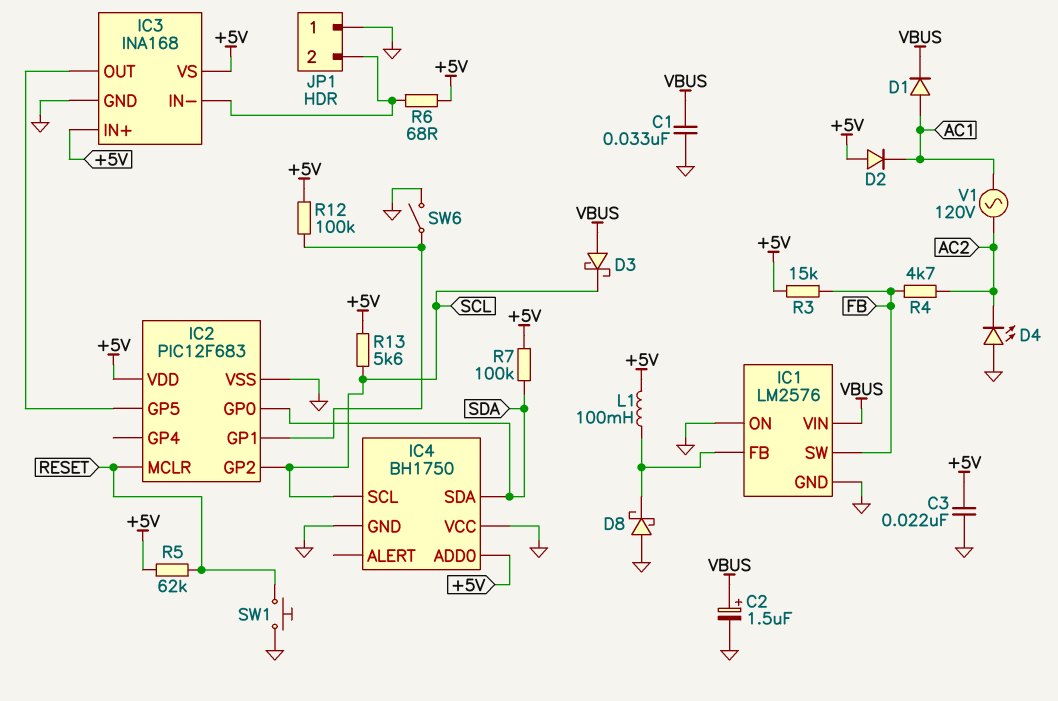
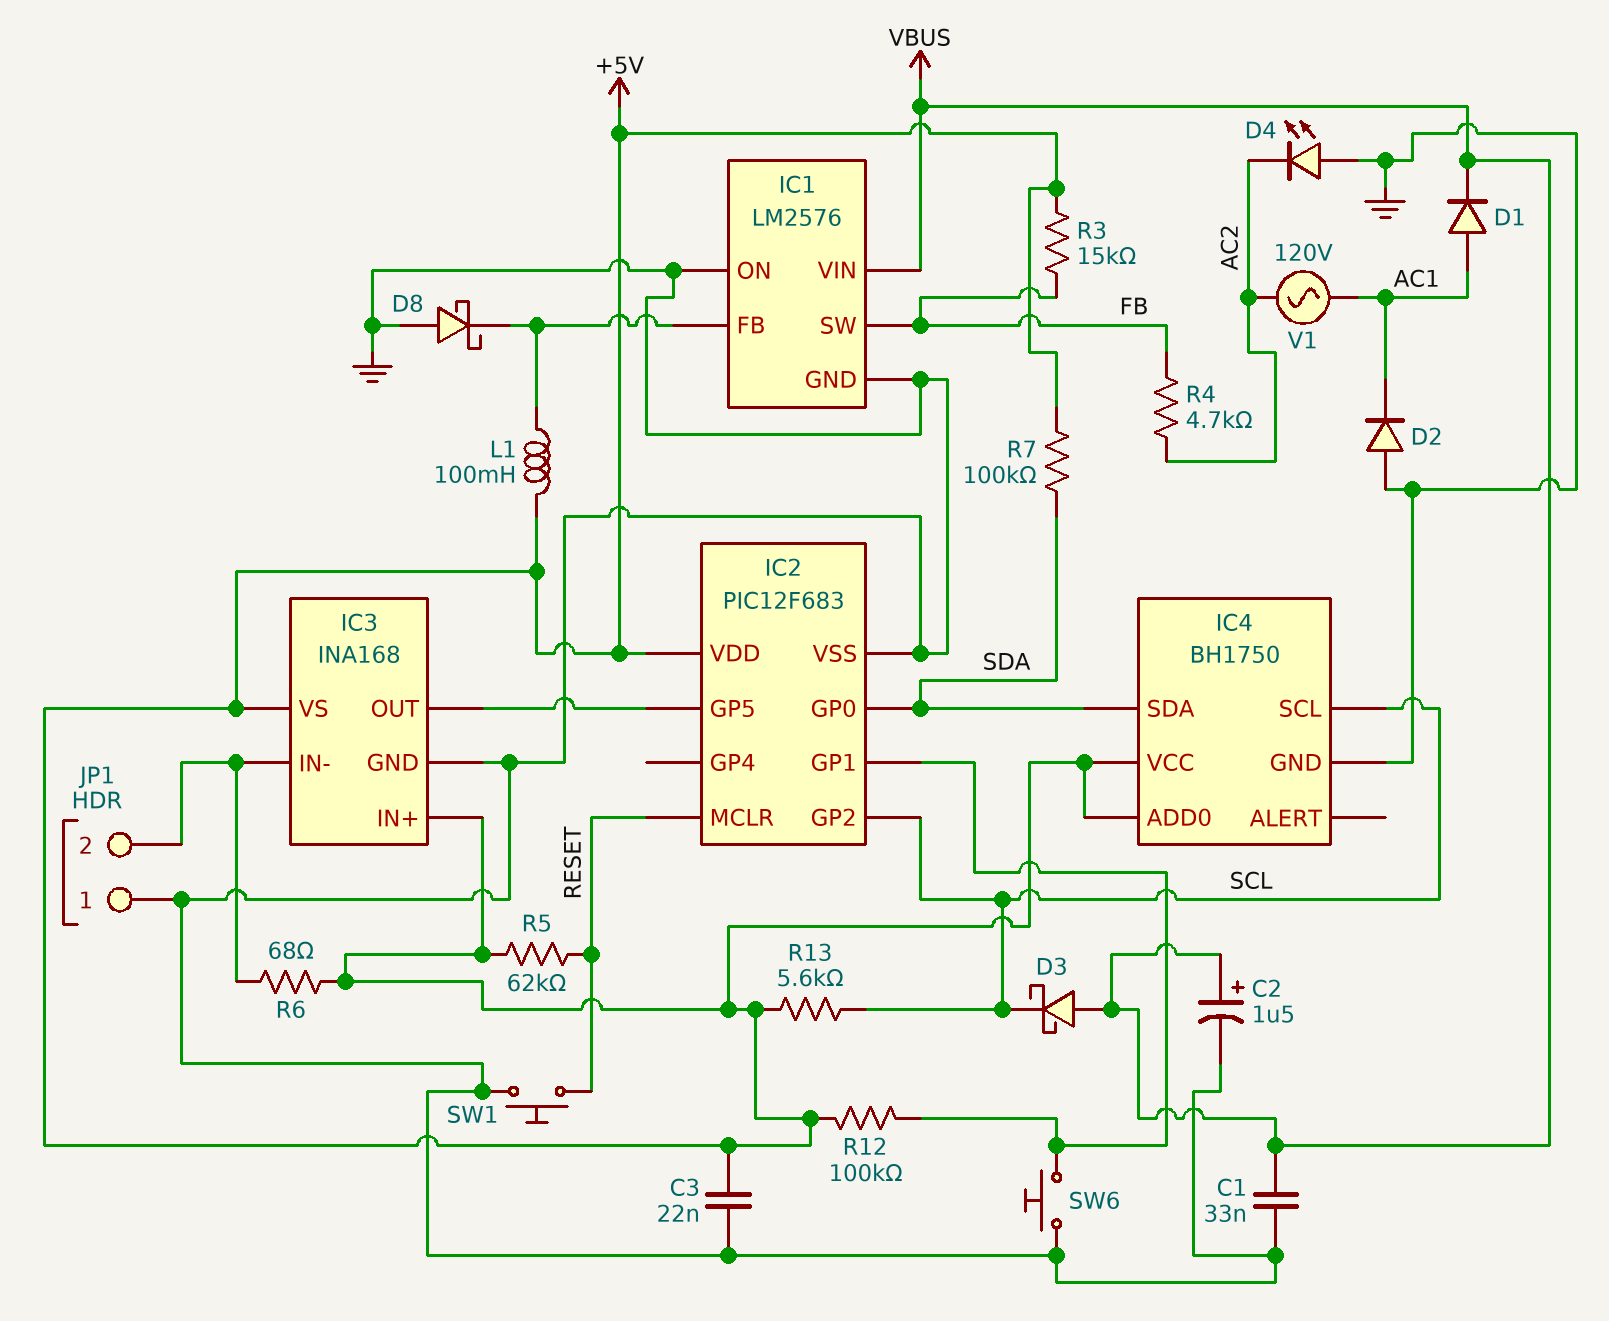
D2: diode (A +5V, K AC1) -> diode (A GND, K AC1)
IC4 pin VCC: GND -> +5V
SW6: switch (GND, IC2/GP1) -> button (GND, IC2/GP1)

